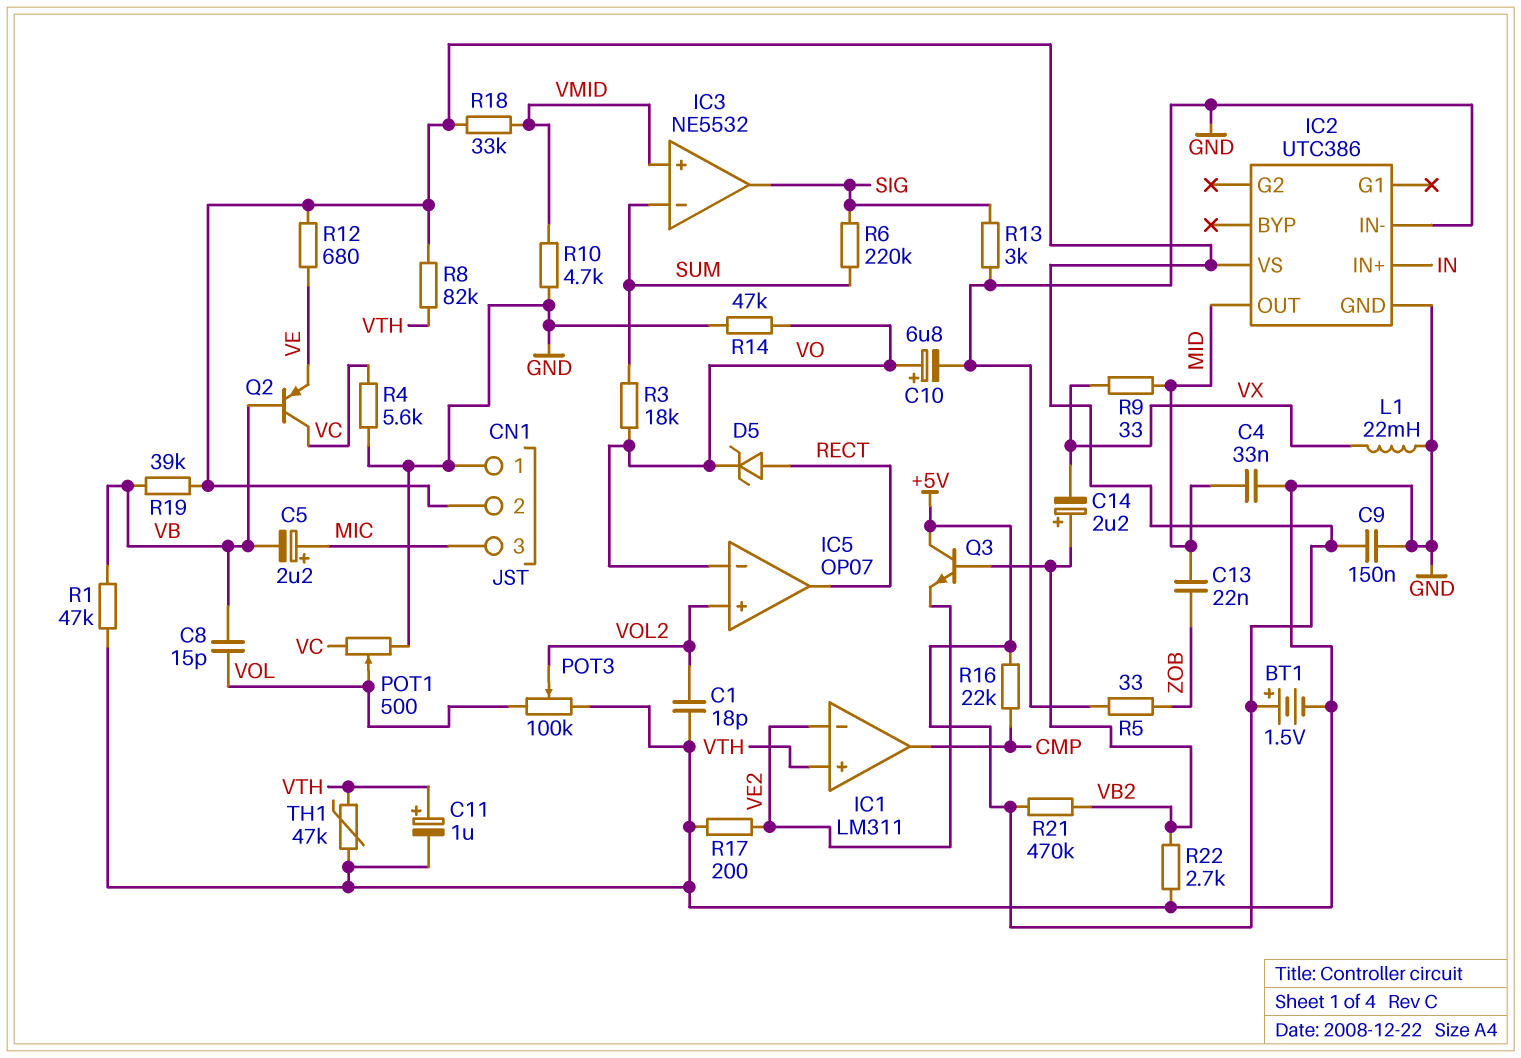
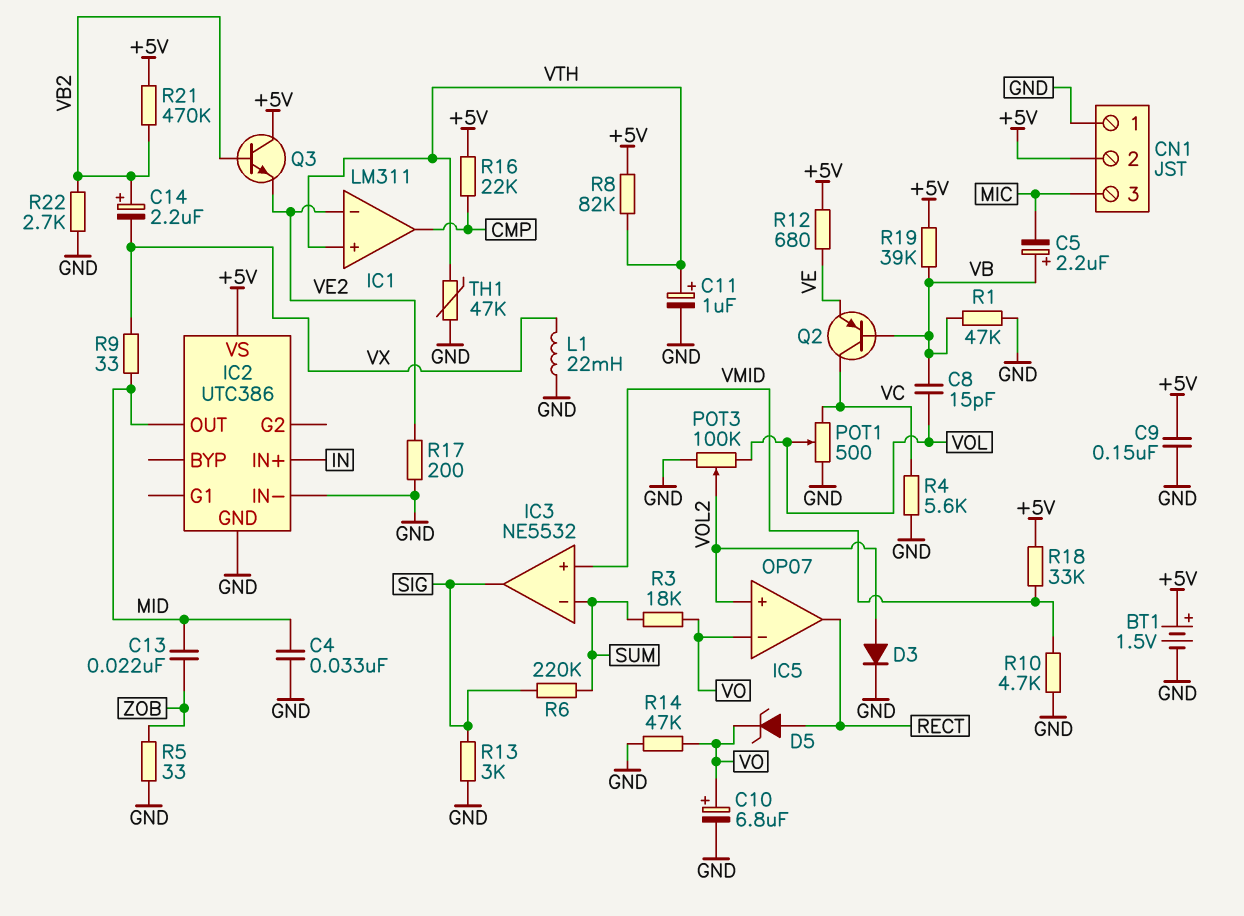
C1: 18pF (GND, VOL2) -> none
C5: 2.2uF (plus MIC, minus VB) -> 2.2uF (plus VB, minus MIC)
D3: none -> diode (A VOL2, K GND)

